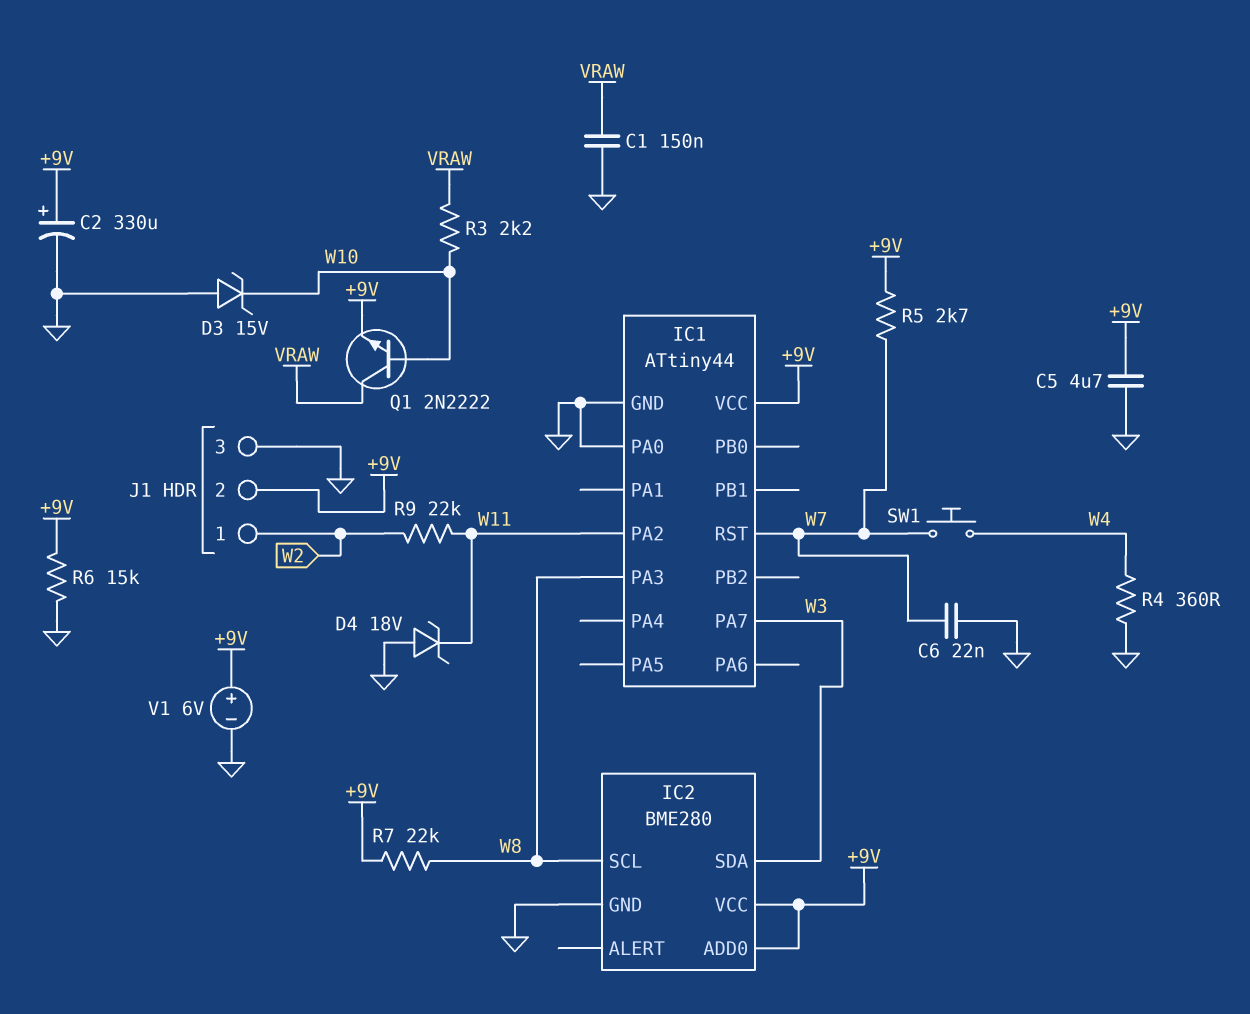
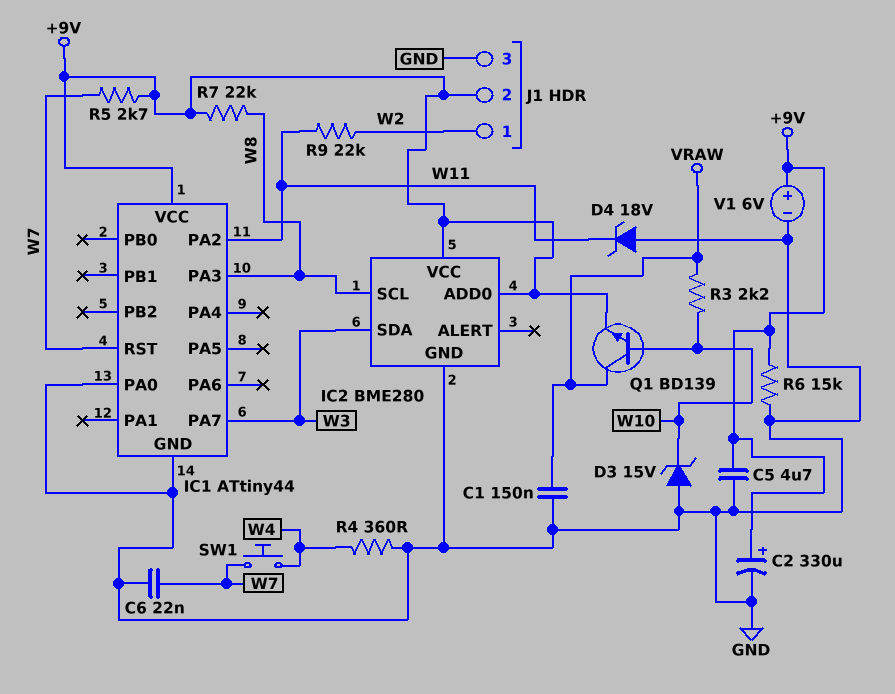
Q1: NPN 2N2222 (B W10, C VRAW, E +9V) -> NPN BD139 (B W10, C VRAW, E +9V)

